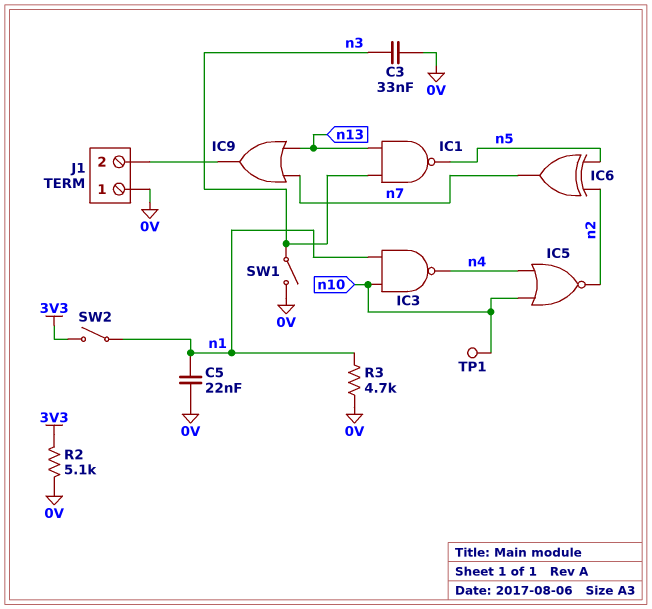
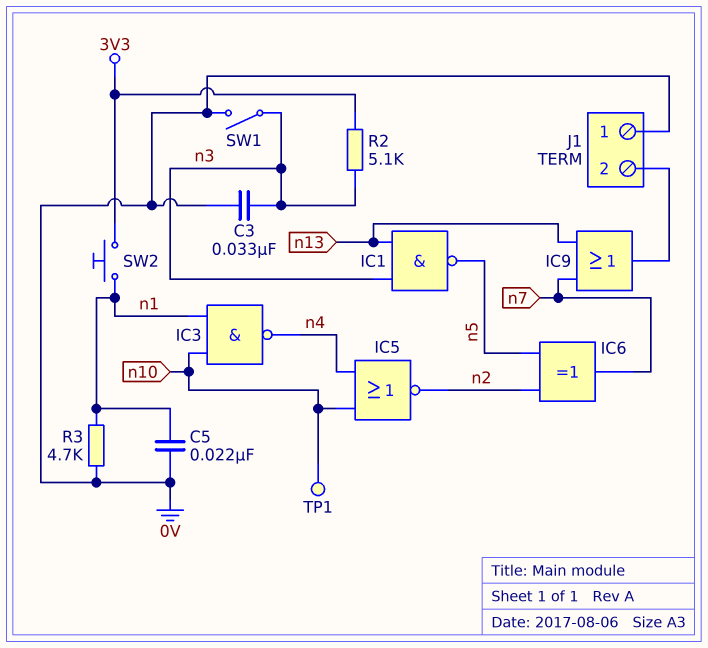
R2: 5.1k (0V, 3V3) -> 5.1k (3V3, n3)
SW2: switch (3V3, n1) -> button (3V3, n1)

